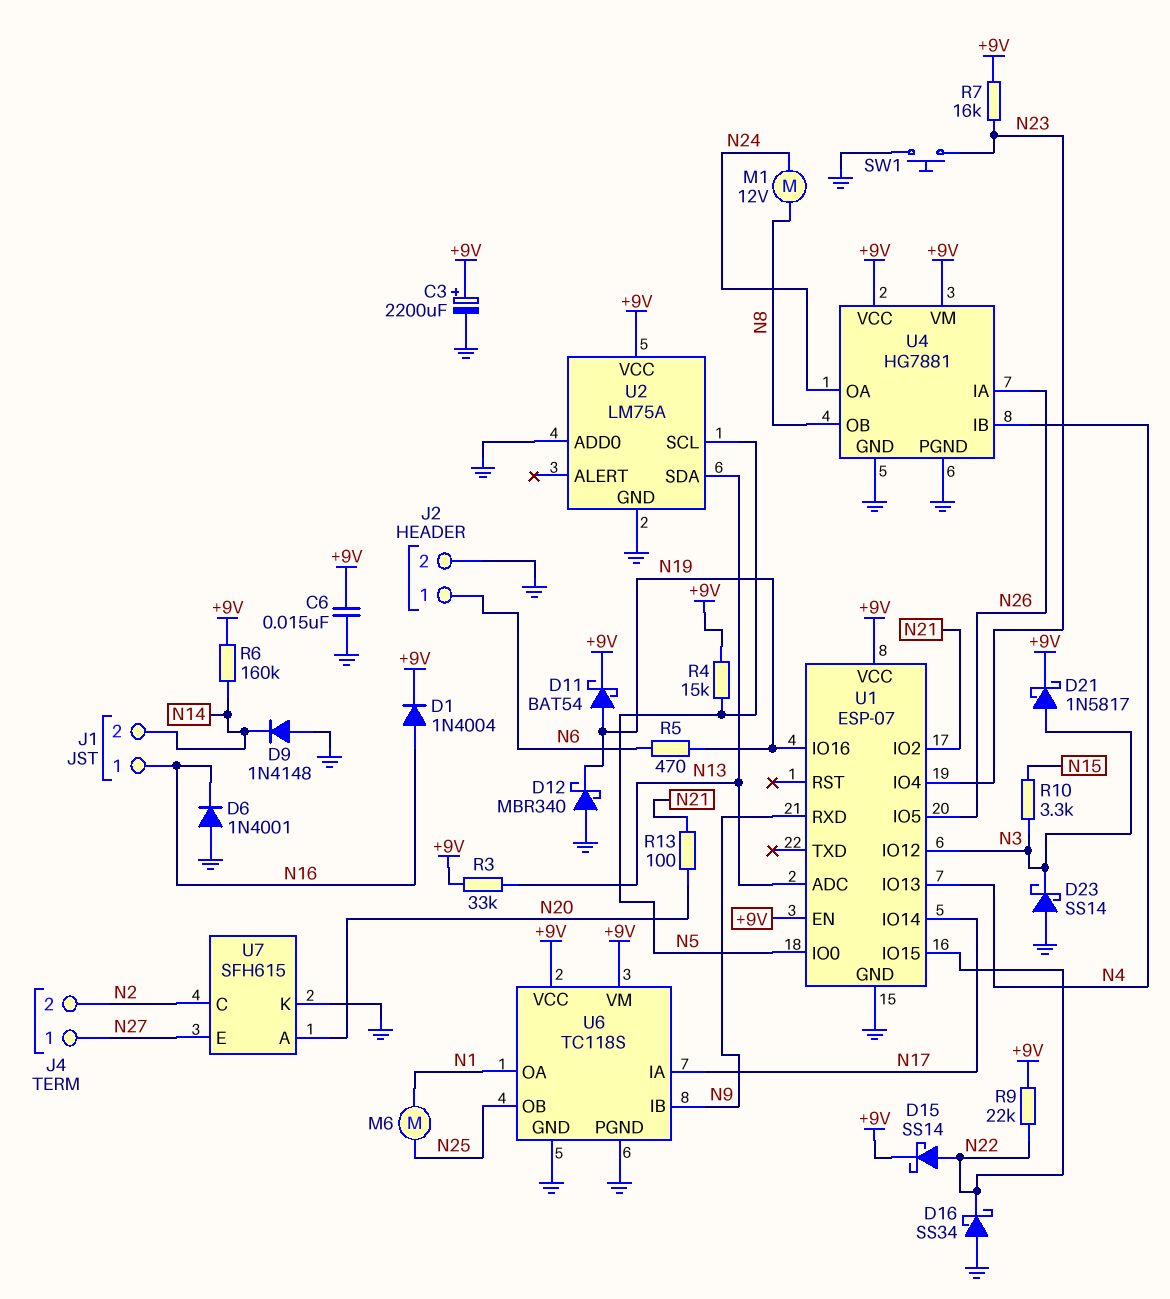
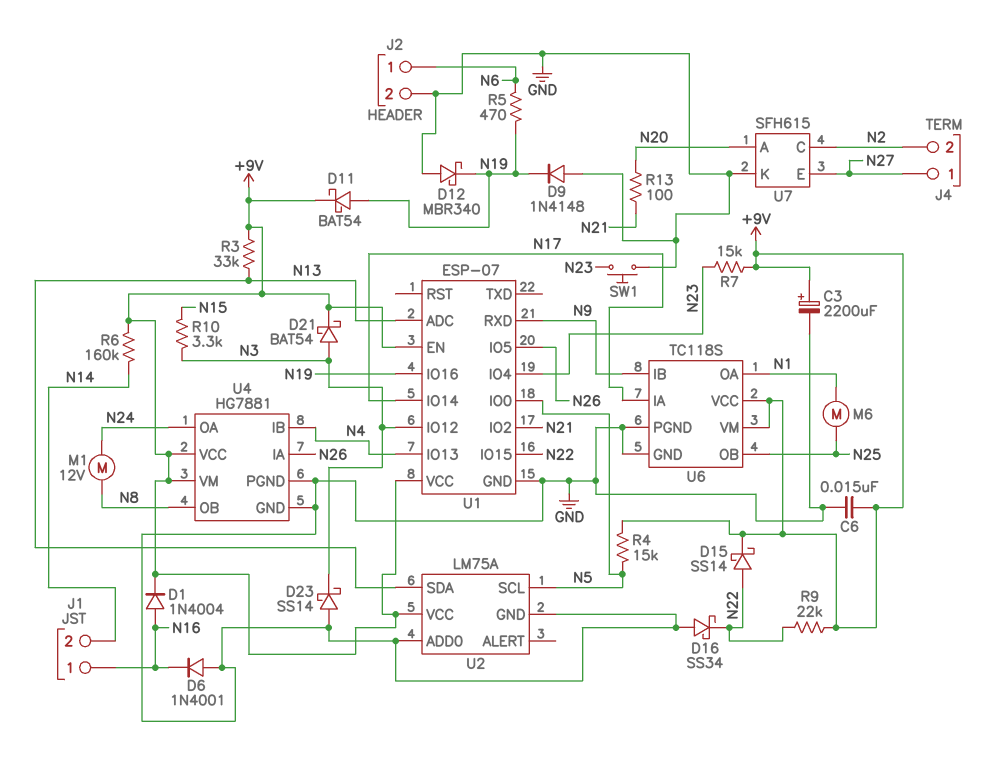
D9: diode 1N4148 (A GND, K N14) -> diode 1N4148 (A GND, K N19)
D21: schottky 1N5817 (A N3, K +9V) -> schottky BAT54 (A N3, K +9V)
R7: 16k (+9V, N23) -> 15k (+9V, N23)

